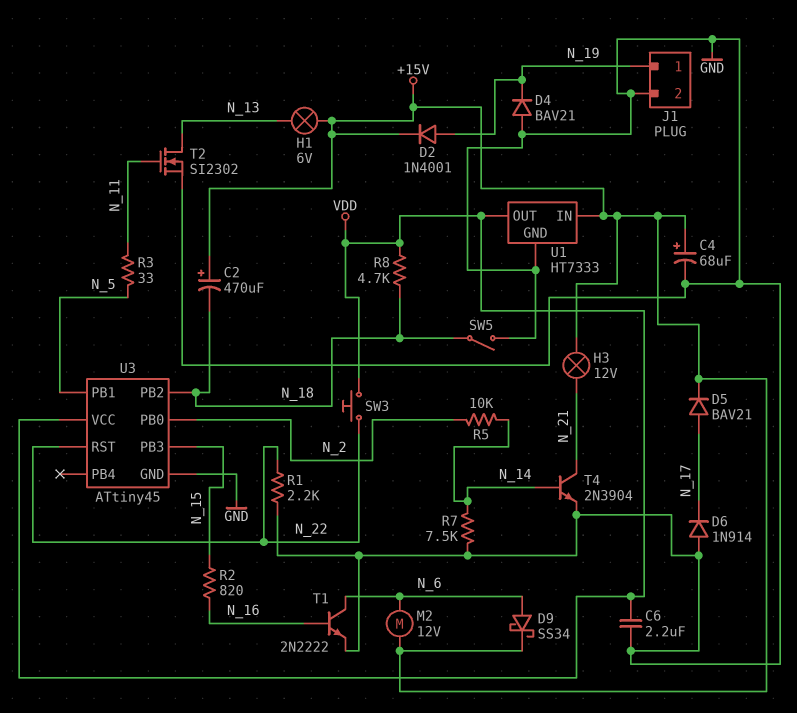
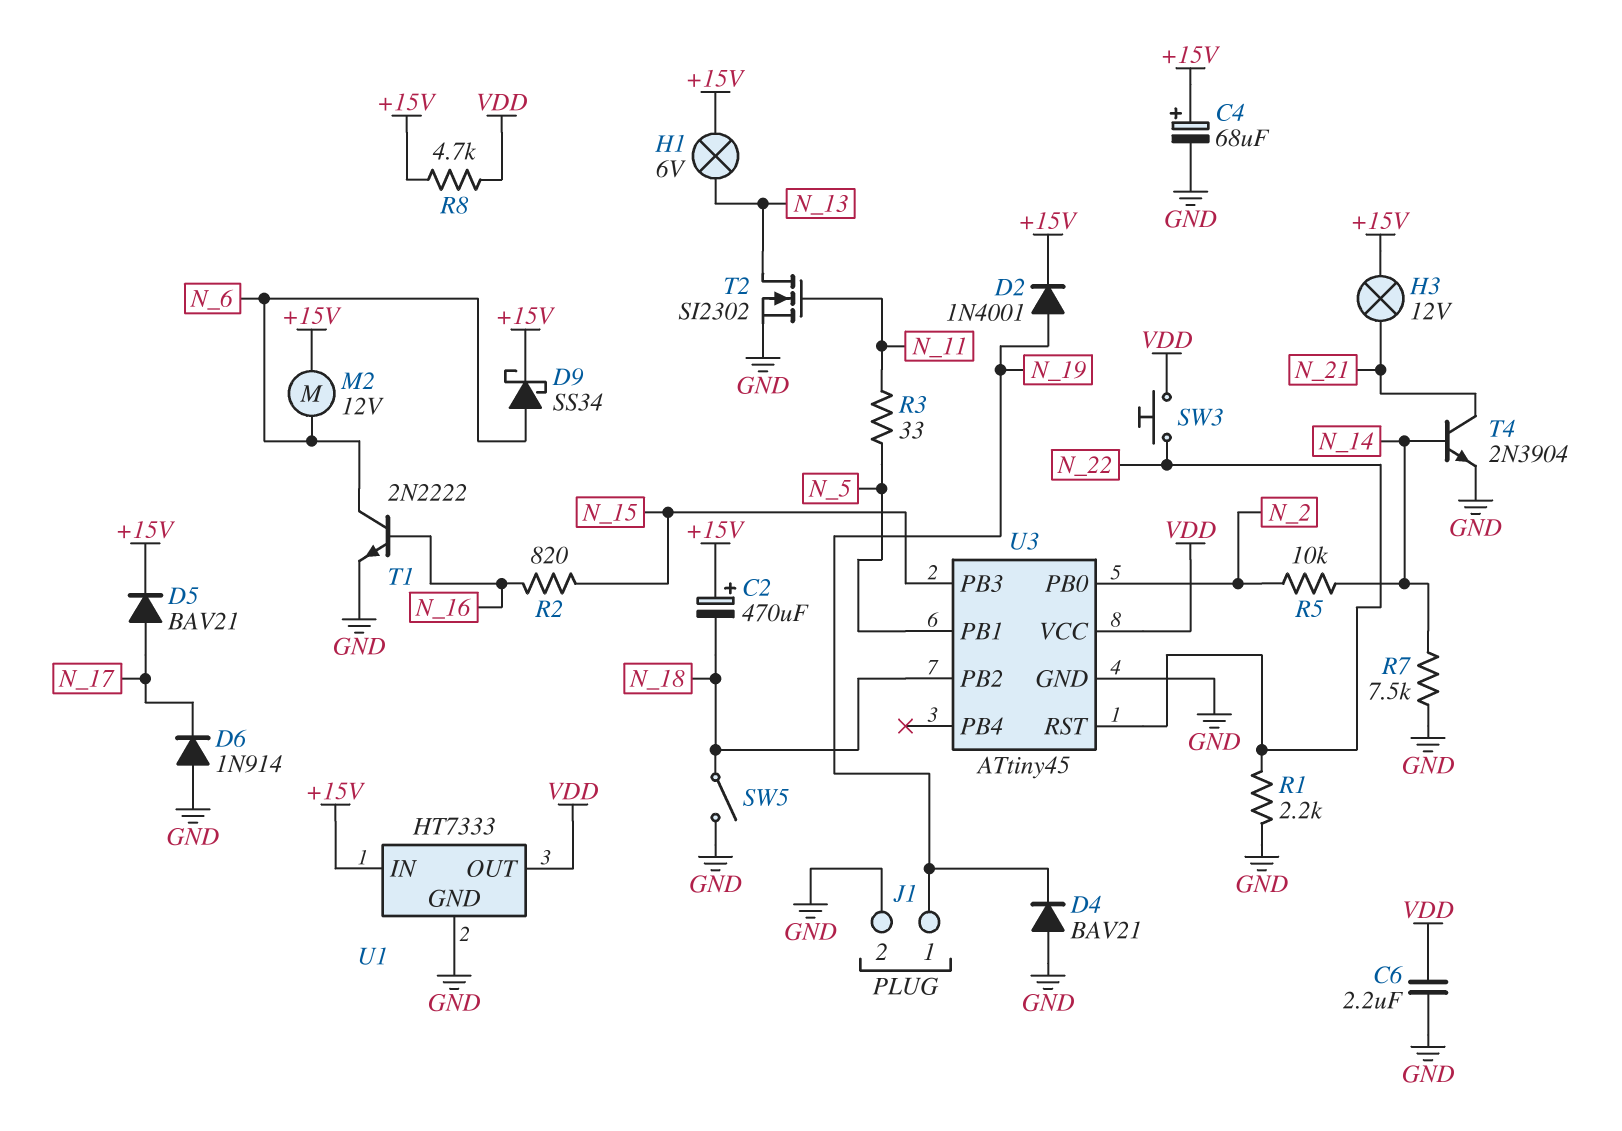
R8: 4.7k (N_18, VDD) -> 4.7k (+15V, VDD)

